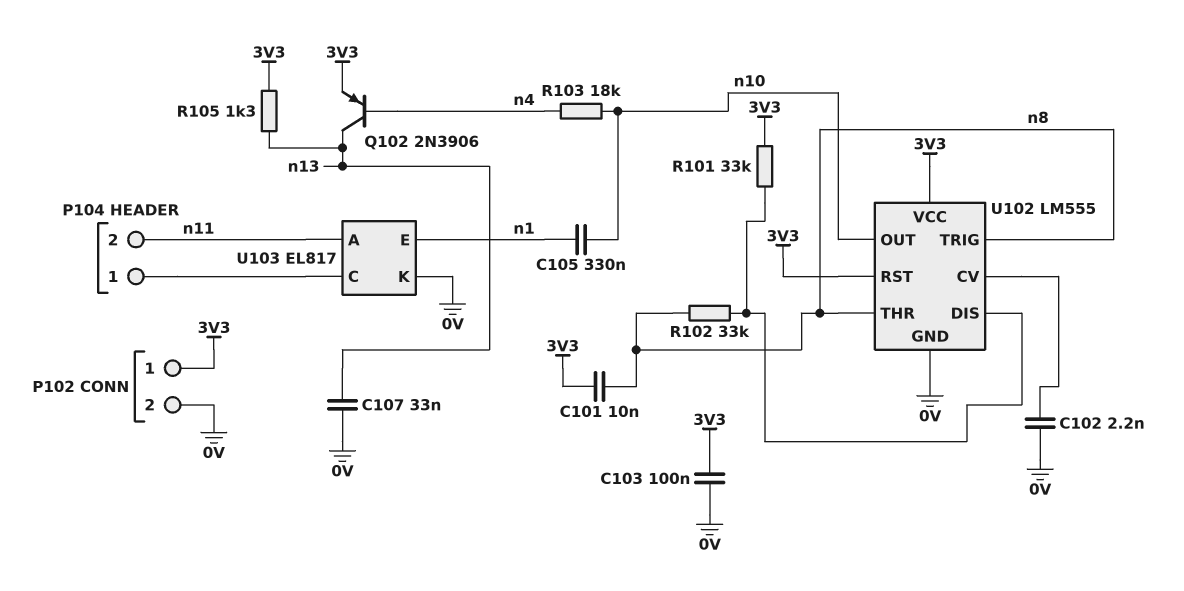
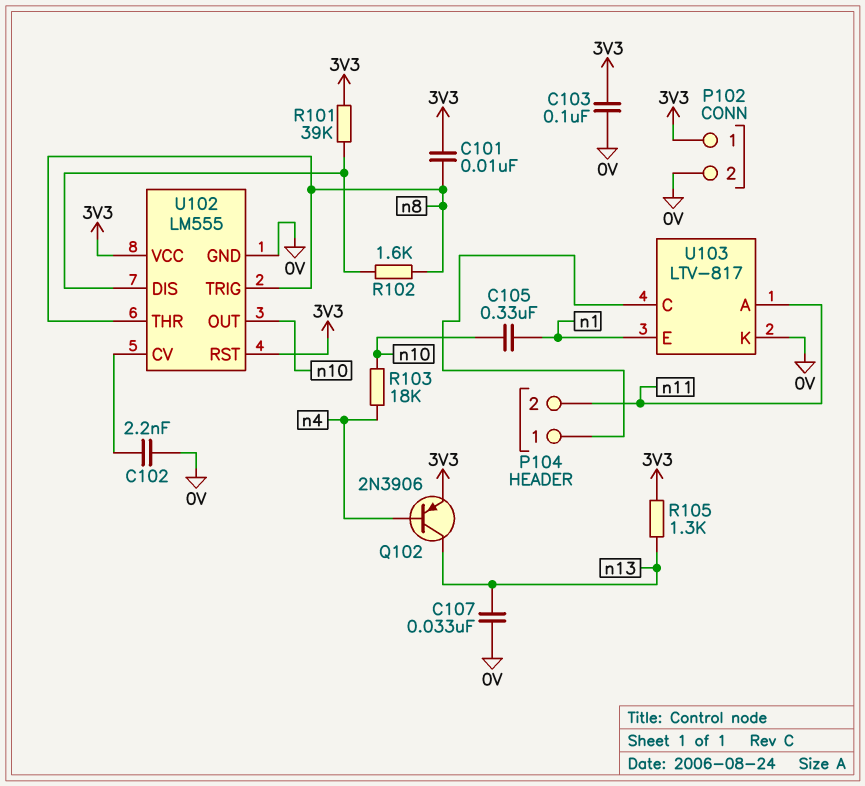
R101: 33k (3V3, U102/DIS) -> 39k (3V3, U102/DIS)
R102: 33k (U102/DIS, n8) -> 1.6k (U102/DIS, n8)
U103: EL817 -> LTV-817

